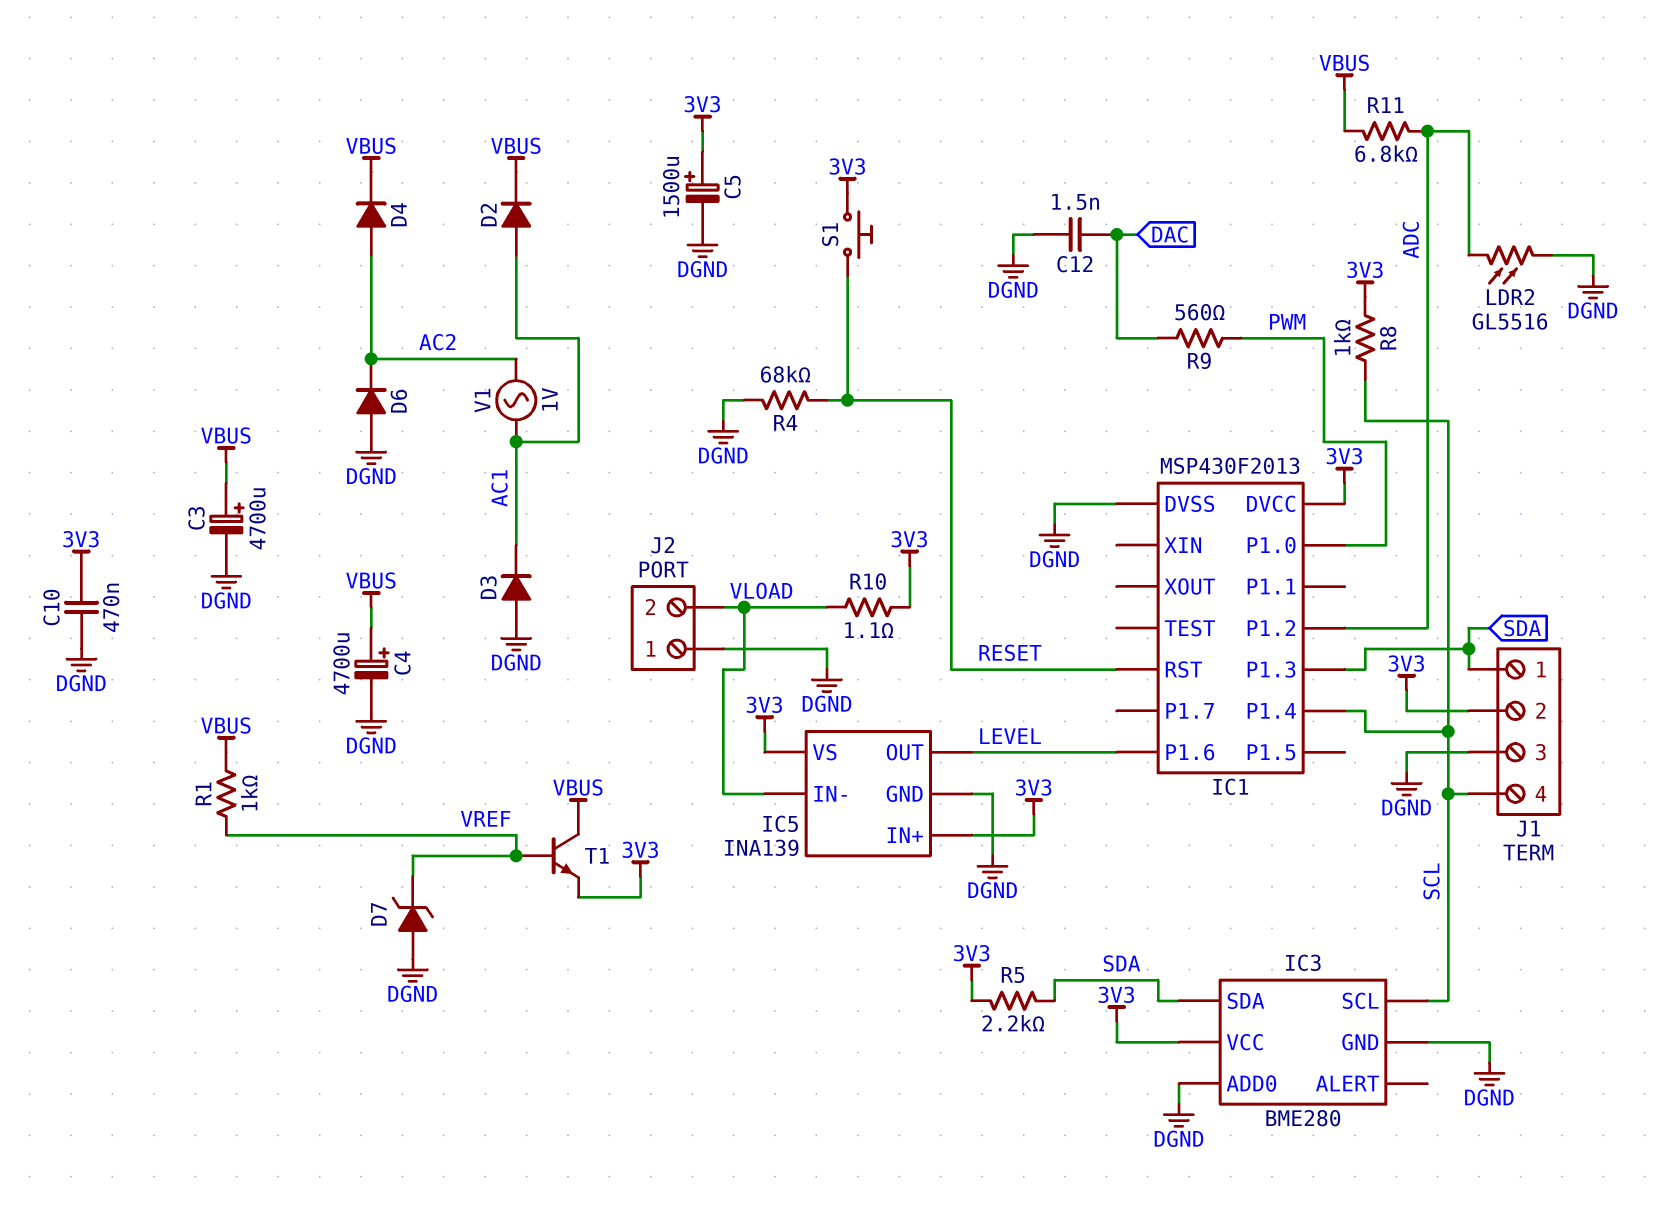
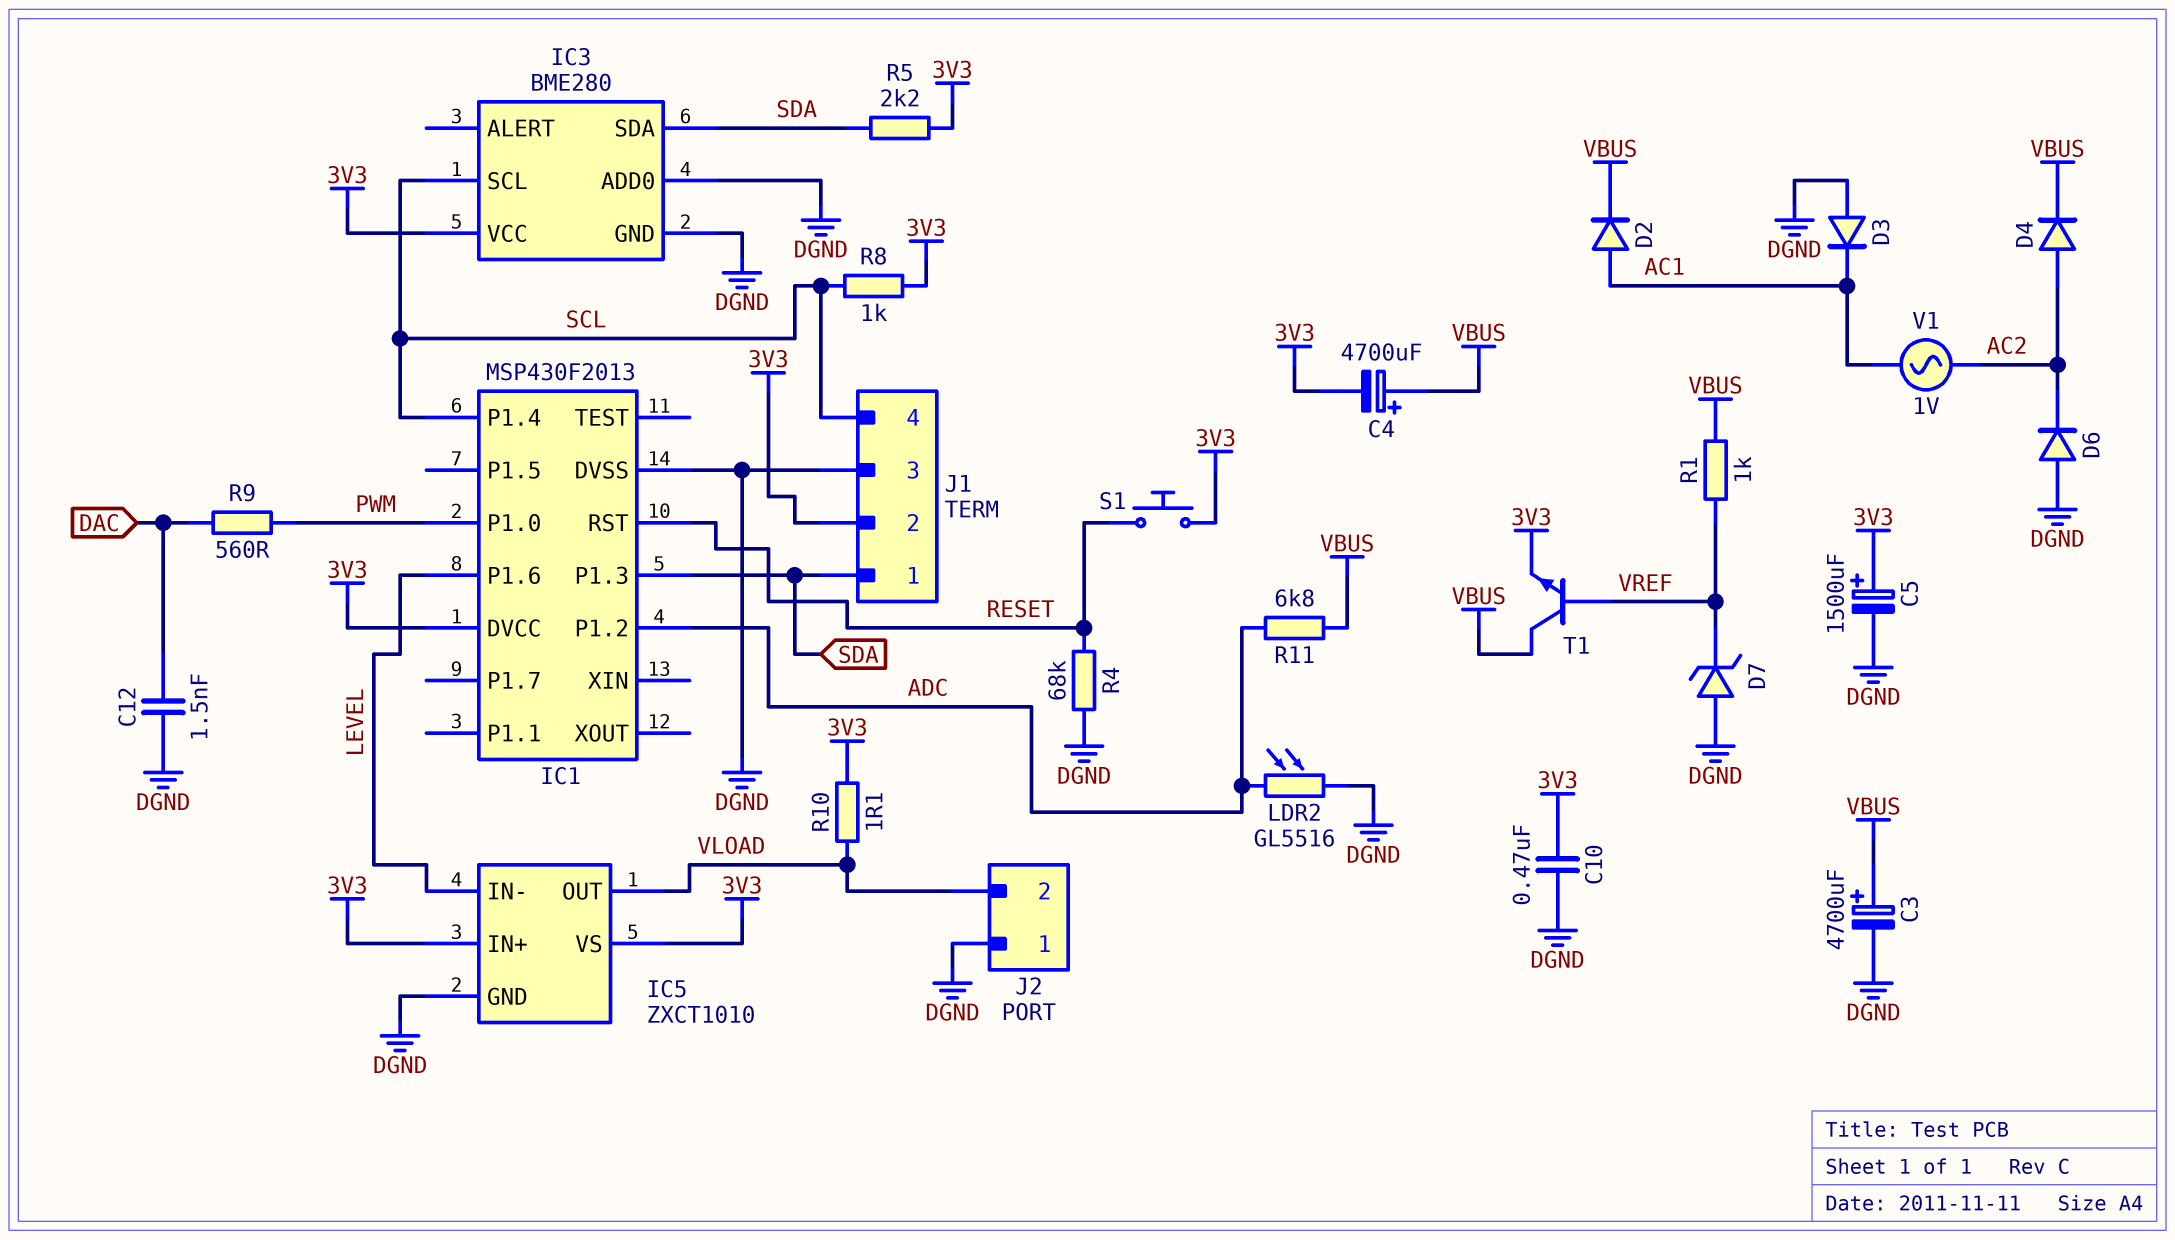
C4: 4700uF (plus VBUS, minus DGND) -> 4700uF (plus VBUS, minus 3V3)
IC5: INA139 -> ZXCT1010
IC5 pin IN-: VLOAD -> LEVEL
IC5 pin OUT: LEVEL -> VLOAD

